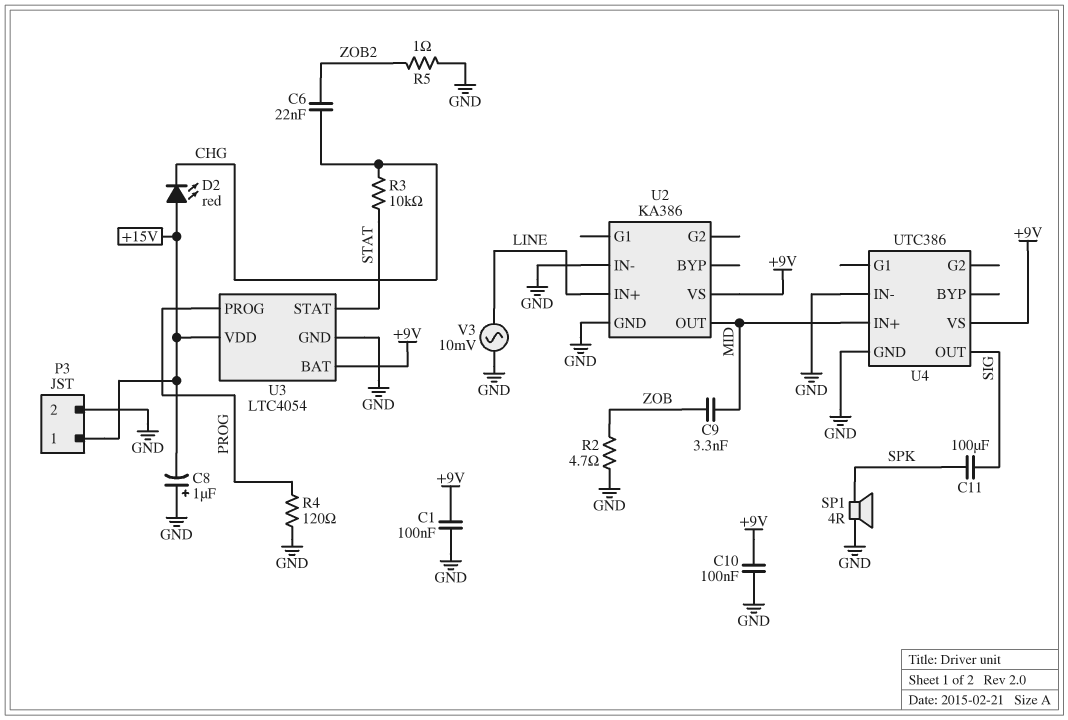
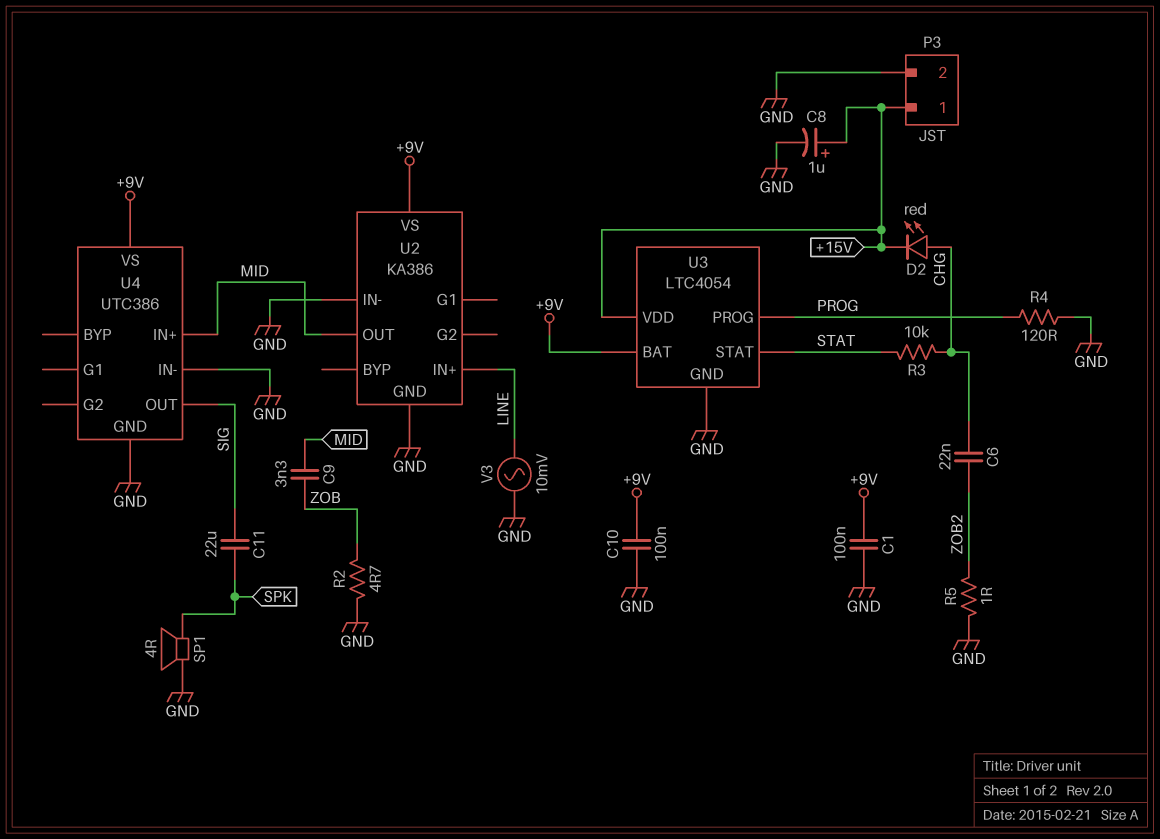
C8: 1uF (plus GND, minus +15V) -> 1uF (plus +15V, minus GND)
C11: 100uF (SIG, SPK) -> 22uF (SIG, SPK)
D2: LED red (A +15V, K CHG) -> LED red (A CHG, K +15V)

